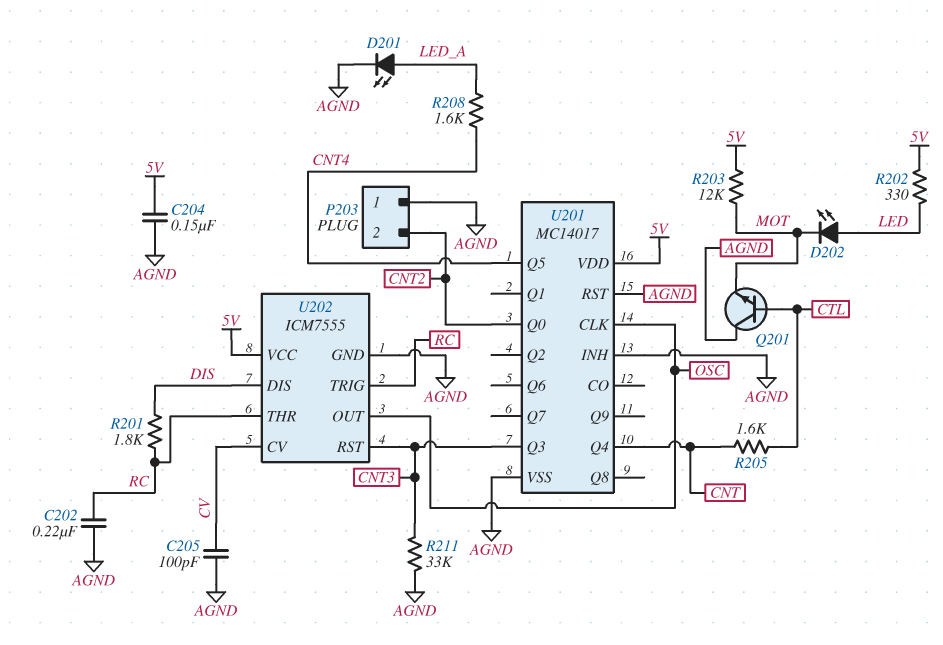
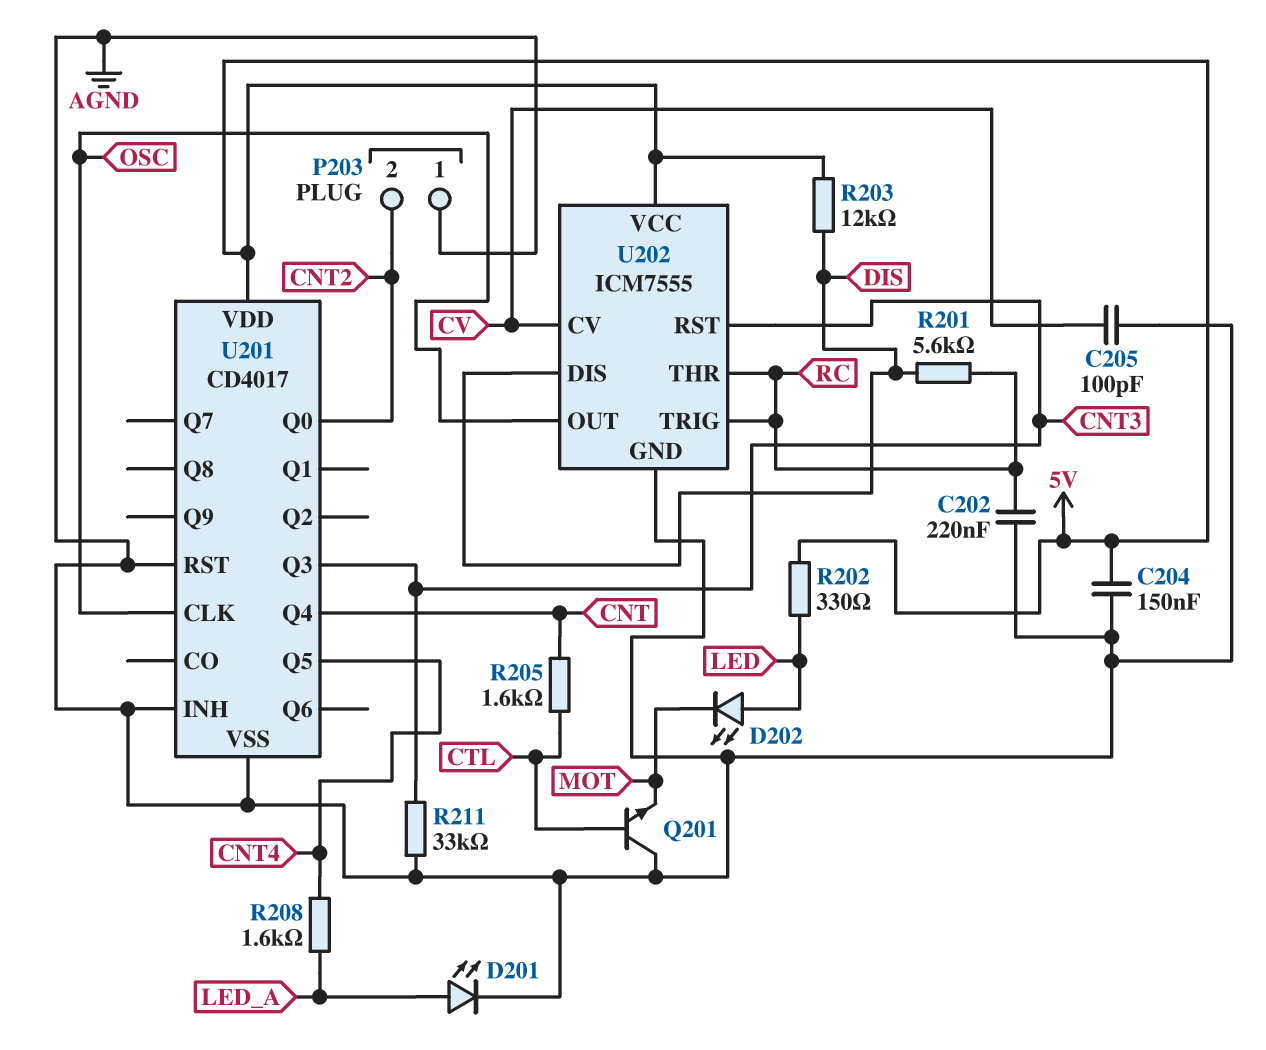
R201: 1.8k (DIS, RC) -> 5.6k (DIS, RC)
R203: 12k (5V, MOT) -> 12k (5V, DIS)
U201: MC14017 -> CD4017

